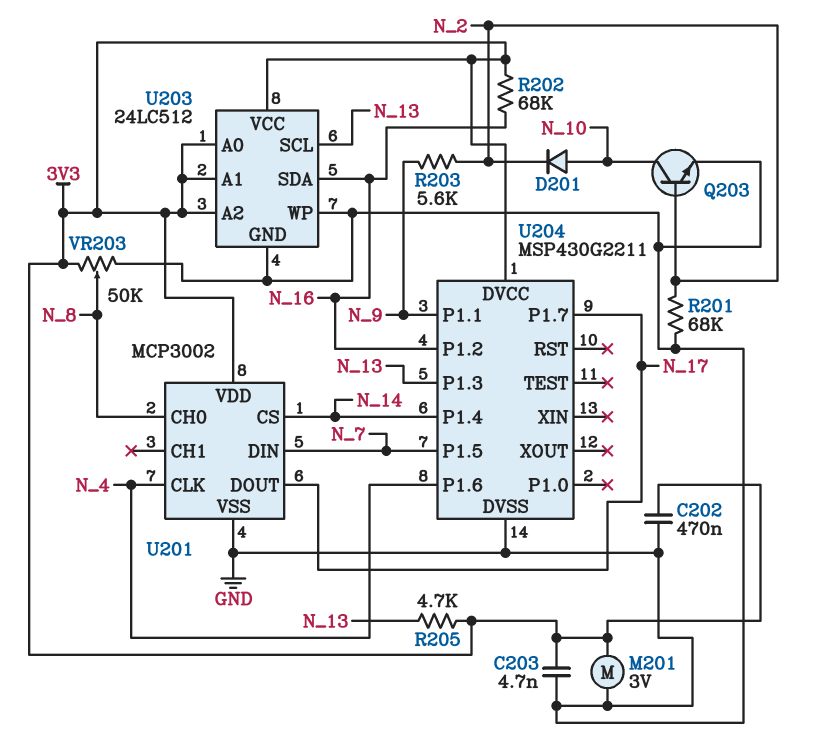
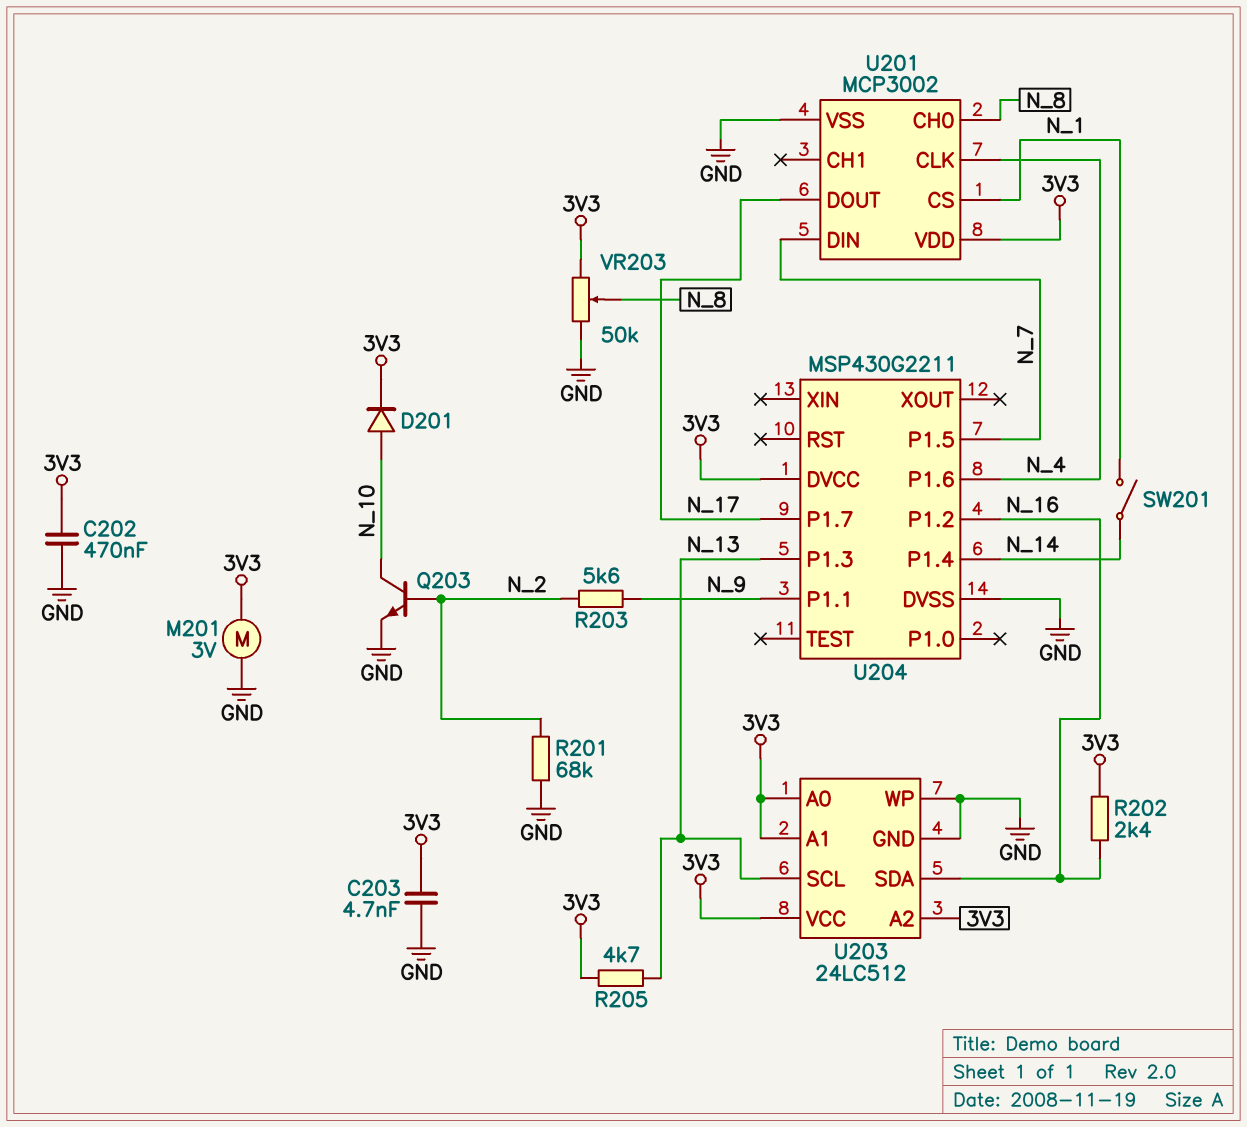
D201: diode (A N_10, K N_2) -> diode (A N_10, K 3V3)
R202: 68k (3V3, N_16) -> 2.4k (3V3, N_16)
SW201: none -> switch (N_1, N_14)
U201 pin CS: N_14 -> N_1

